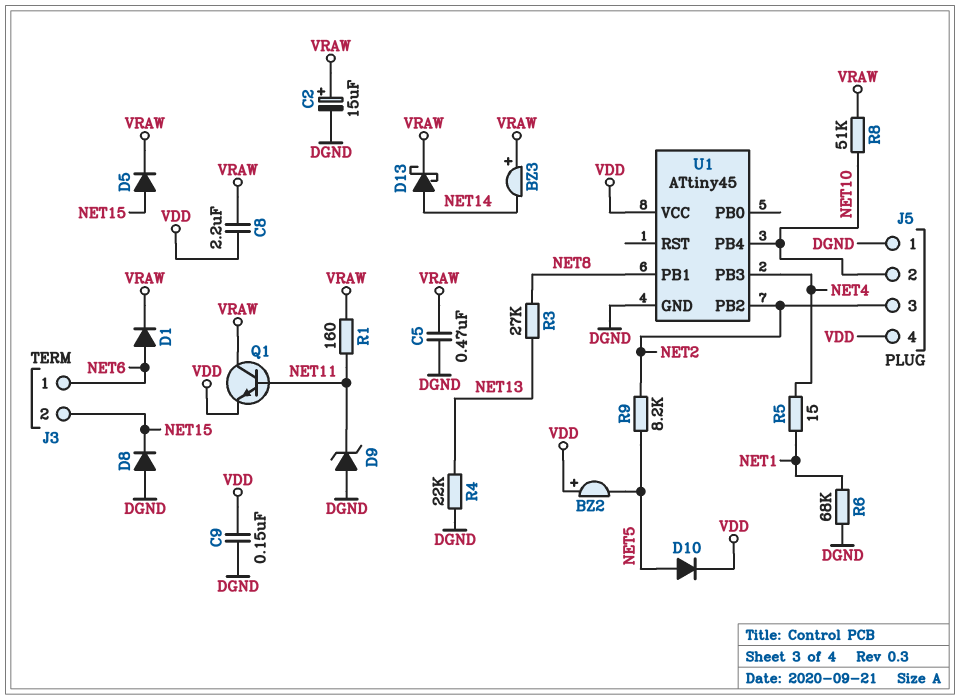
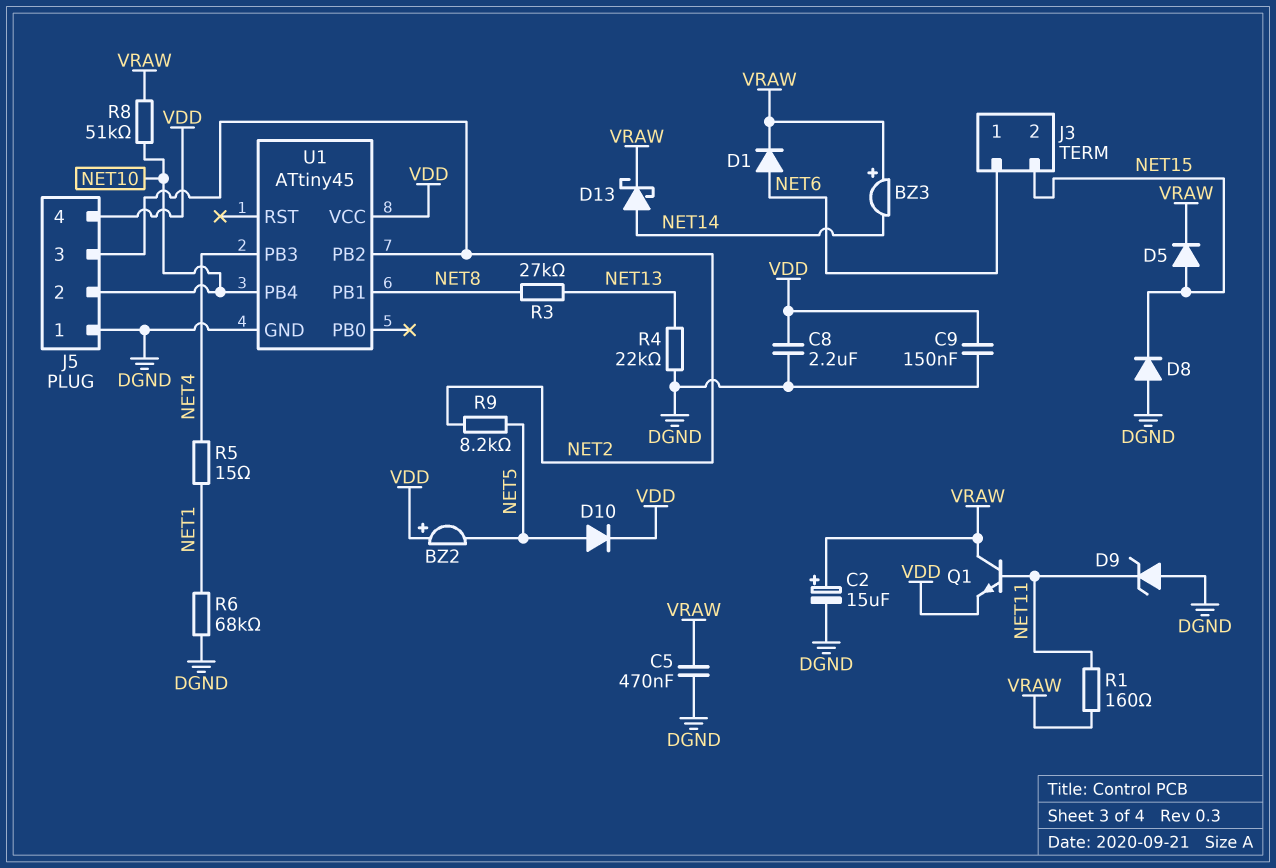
C8: 2.2uF (VDD, VRAW) -> 2.2uF (DGND, VDD)

